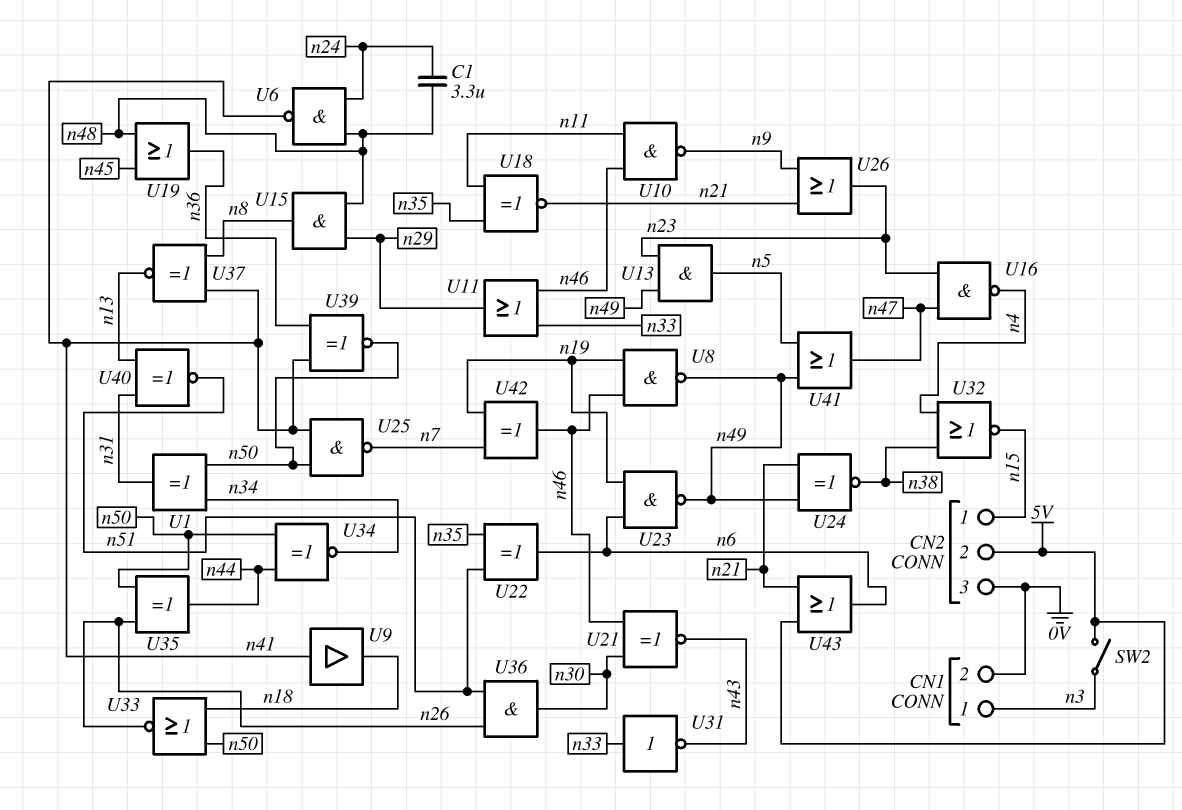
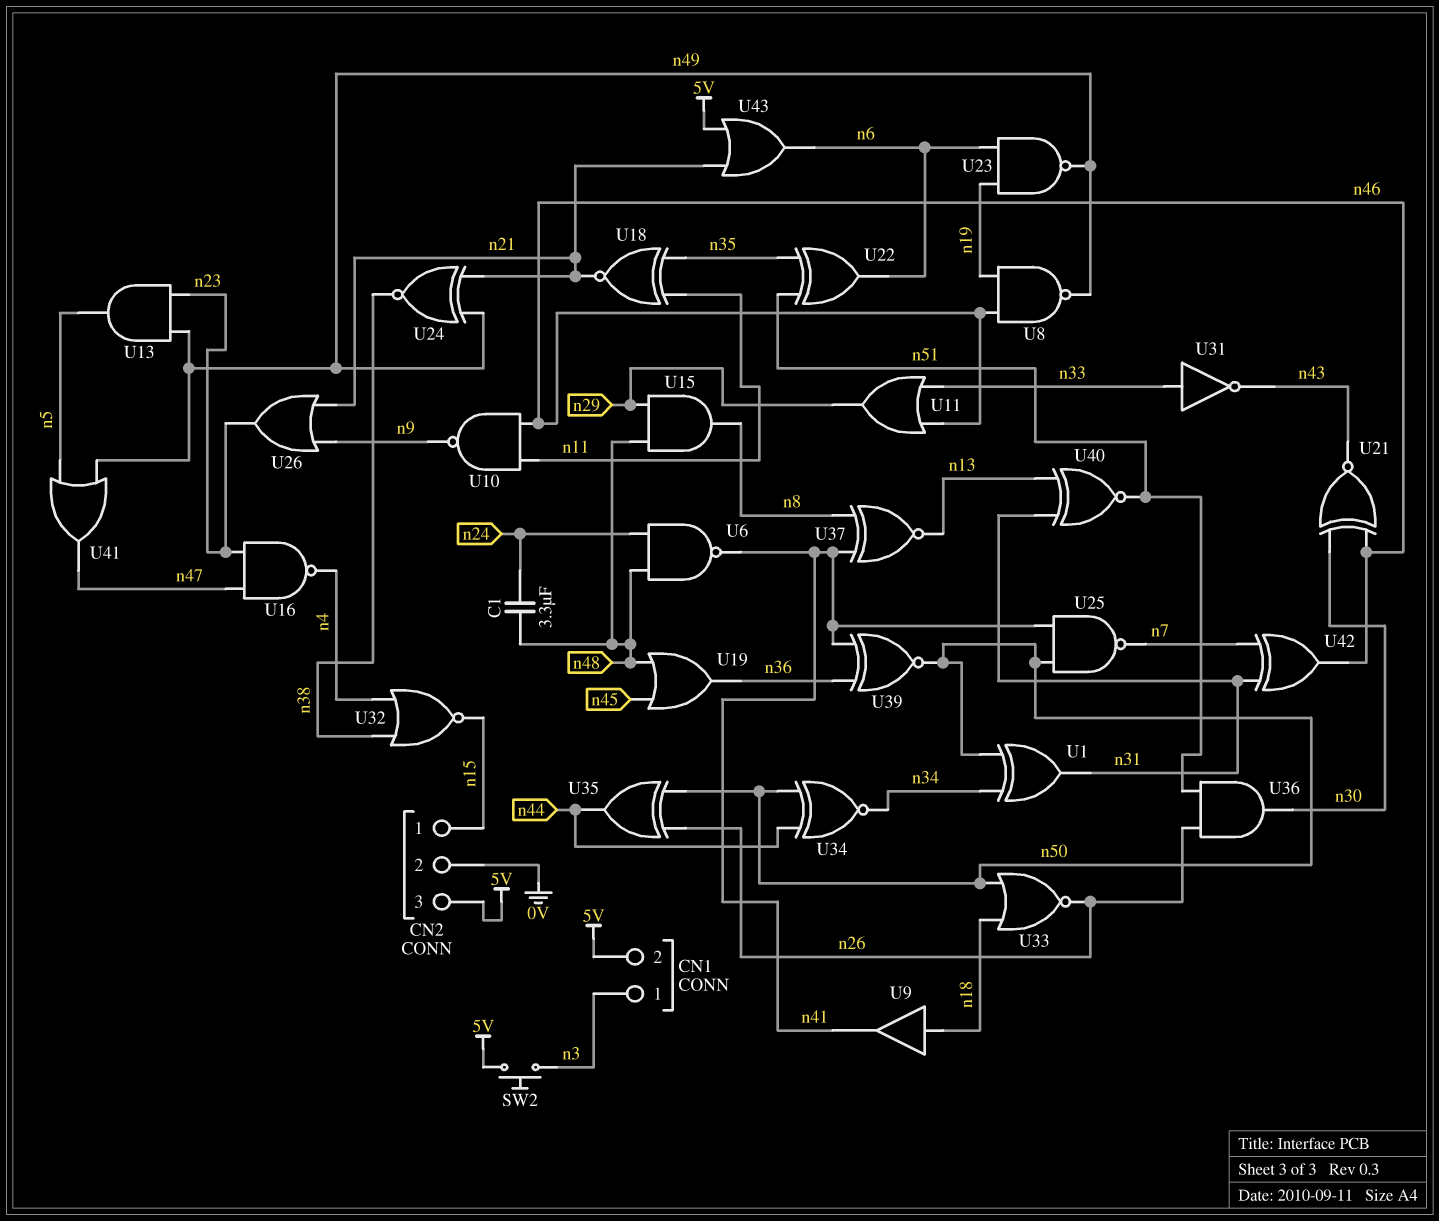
CN1 pin 2: 0V -> 5V
CN2 pin 2: 5V -> 0V
CN2 pin 3: 0V -> 5V
SW2: switch (5V, n3) -> button (5V, n3)
U9: buffer (in n41, out n18) -> buffer (in n18, out n41)
U42: XOR (in n7, in n19, out n46) -> XOR (in n7, in n31, out n46)

